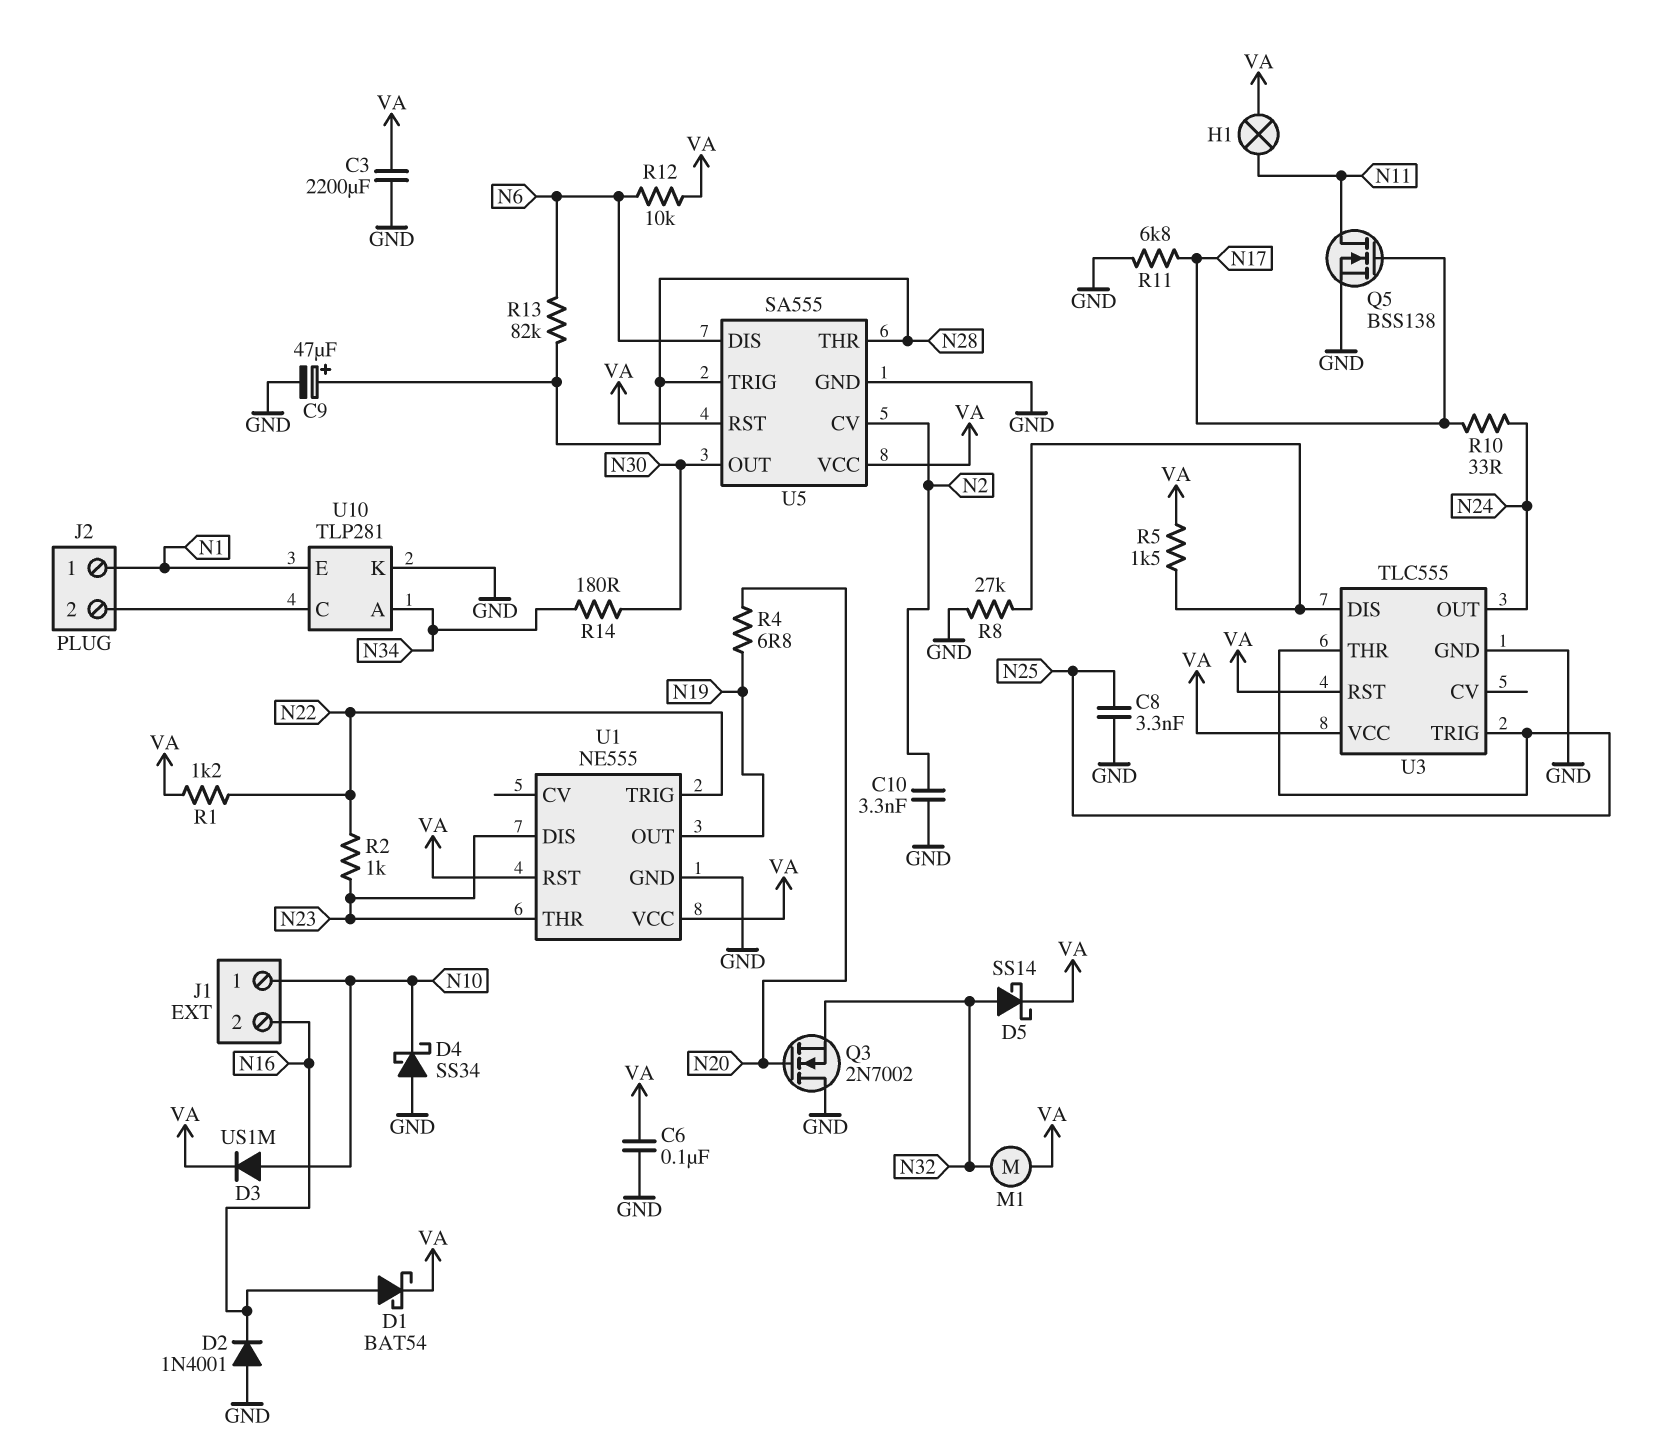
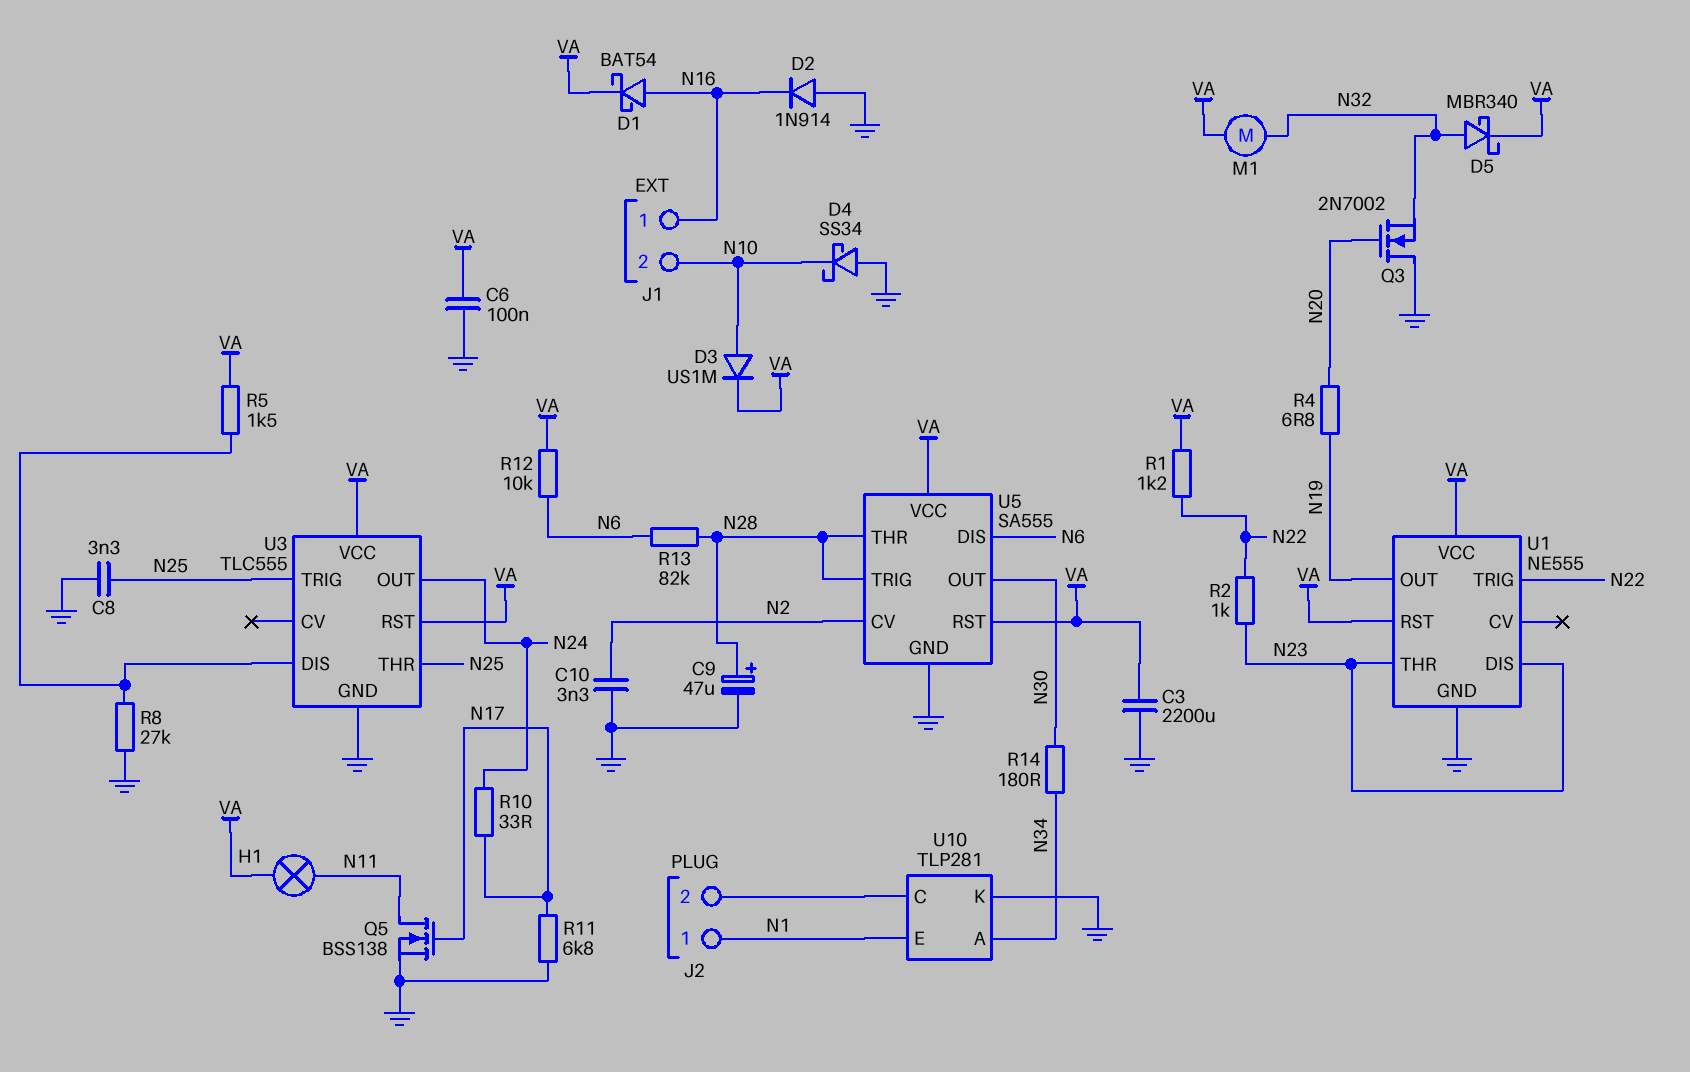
D2: diode 1N4001 (A GND, K N16) -> diode 1N914 (A GND, K N16)
D5: schottky SS14 (A N32, K VA) -> schottky MBR340 (A N32, K VA)
J1 pin 1: N10 -> N16
J1 pin 2: N16 -> N10

